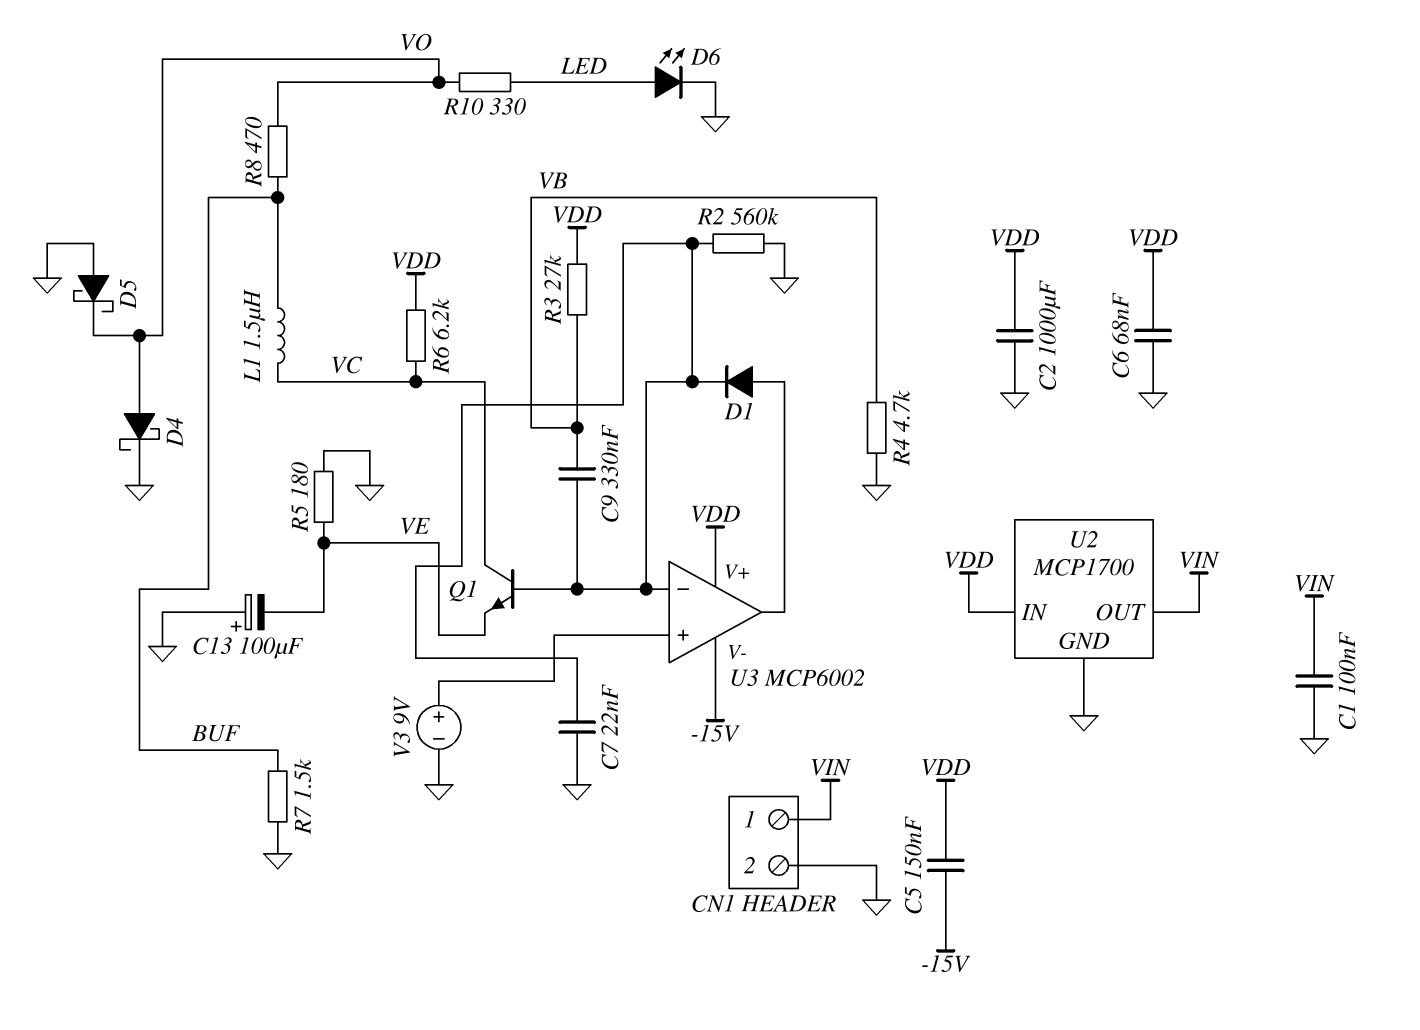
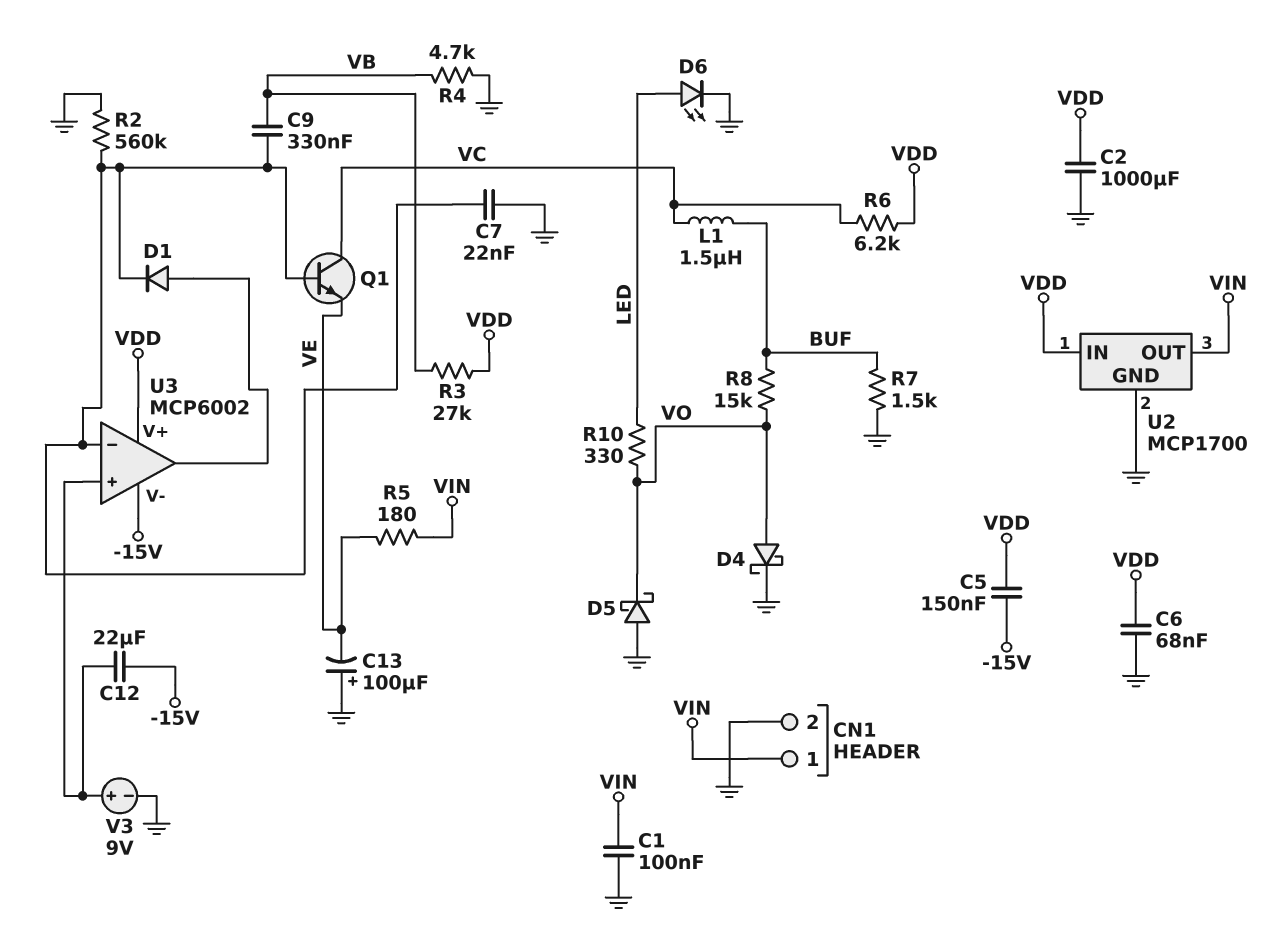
C12: none -> 22uF (-15V, U3/in+)
R5: 180 (GND, VE) -> 180 (VE, VIN)
R8: 470 (BUF, VO) -> 15k (BUF, VO)

